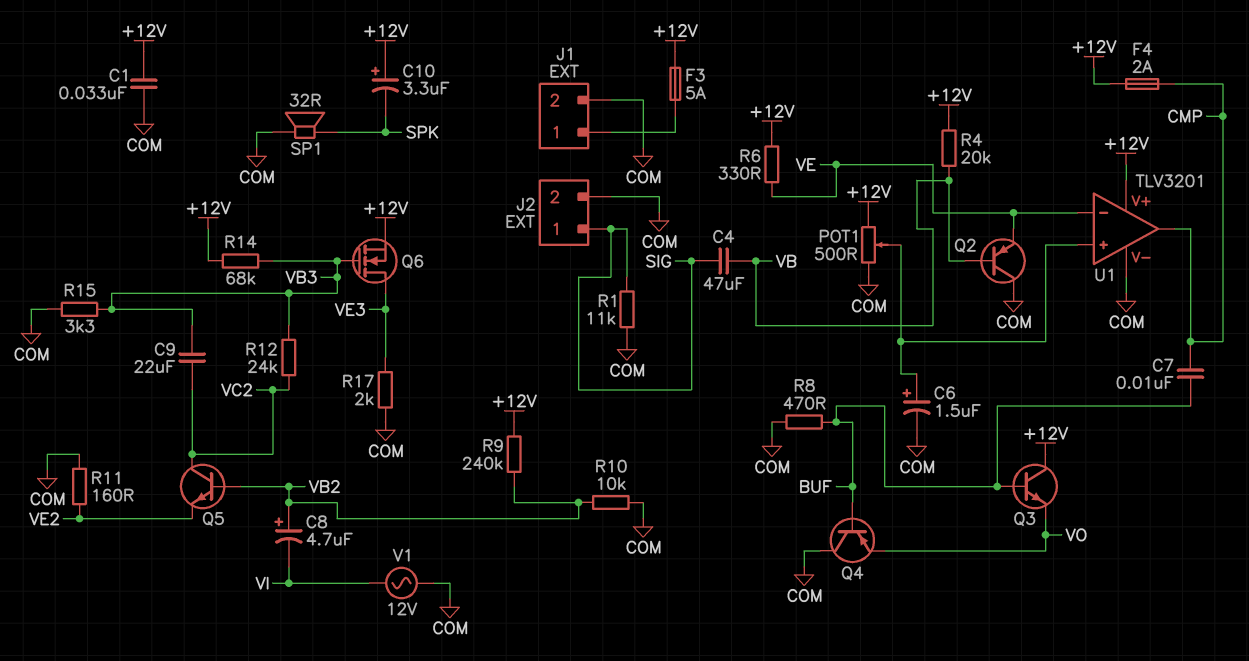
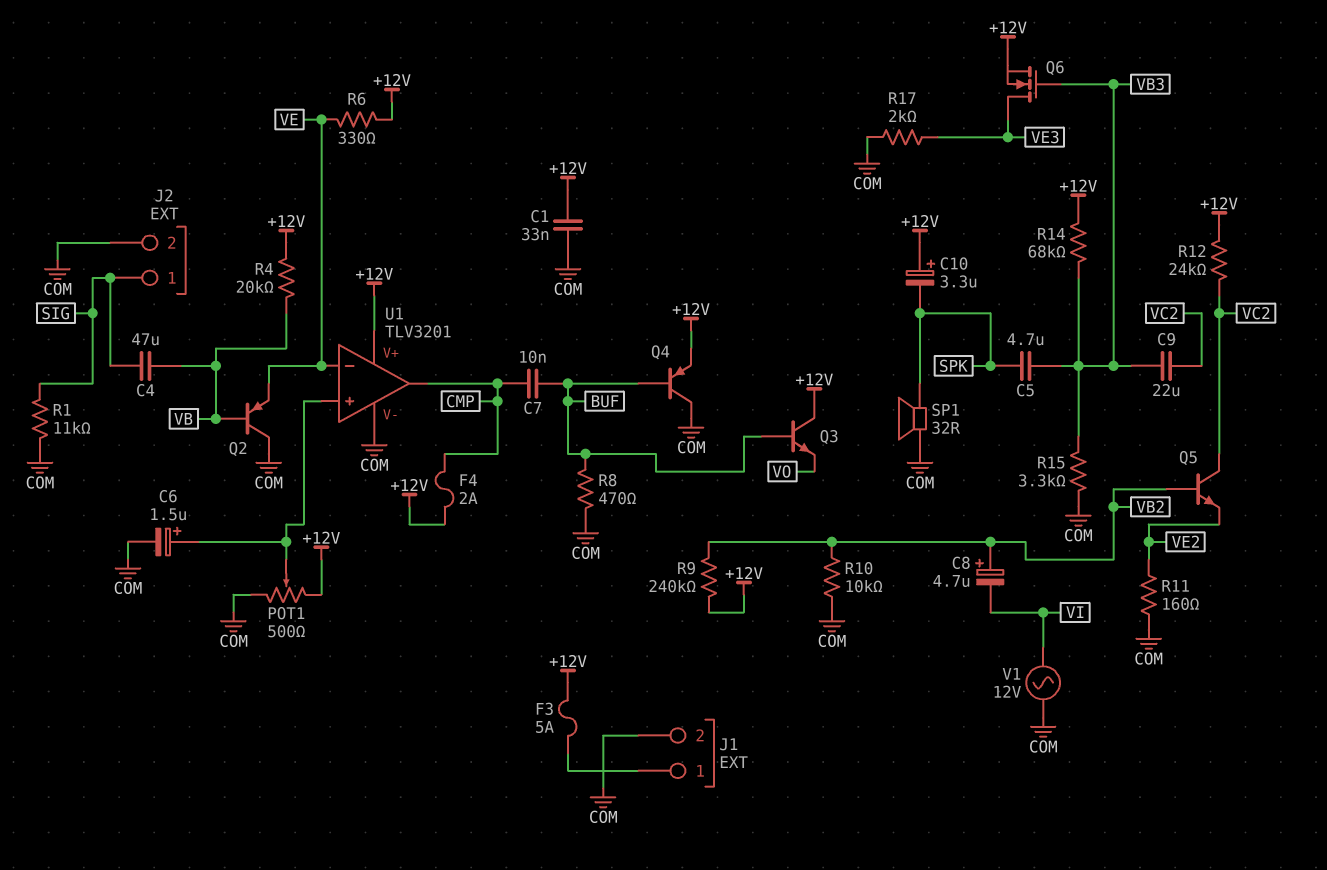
C5: none -> 4.7uF (SPK, VB3)
Q4: PNP (B BUF, C COM, E VO) -> PNP (B BUF, C COM, E +12V)
R12: 24k (VB3, VC2) -> 24k (+12V, VC2)

